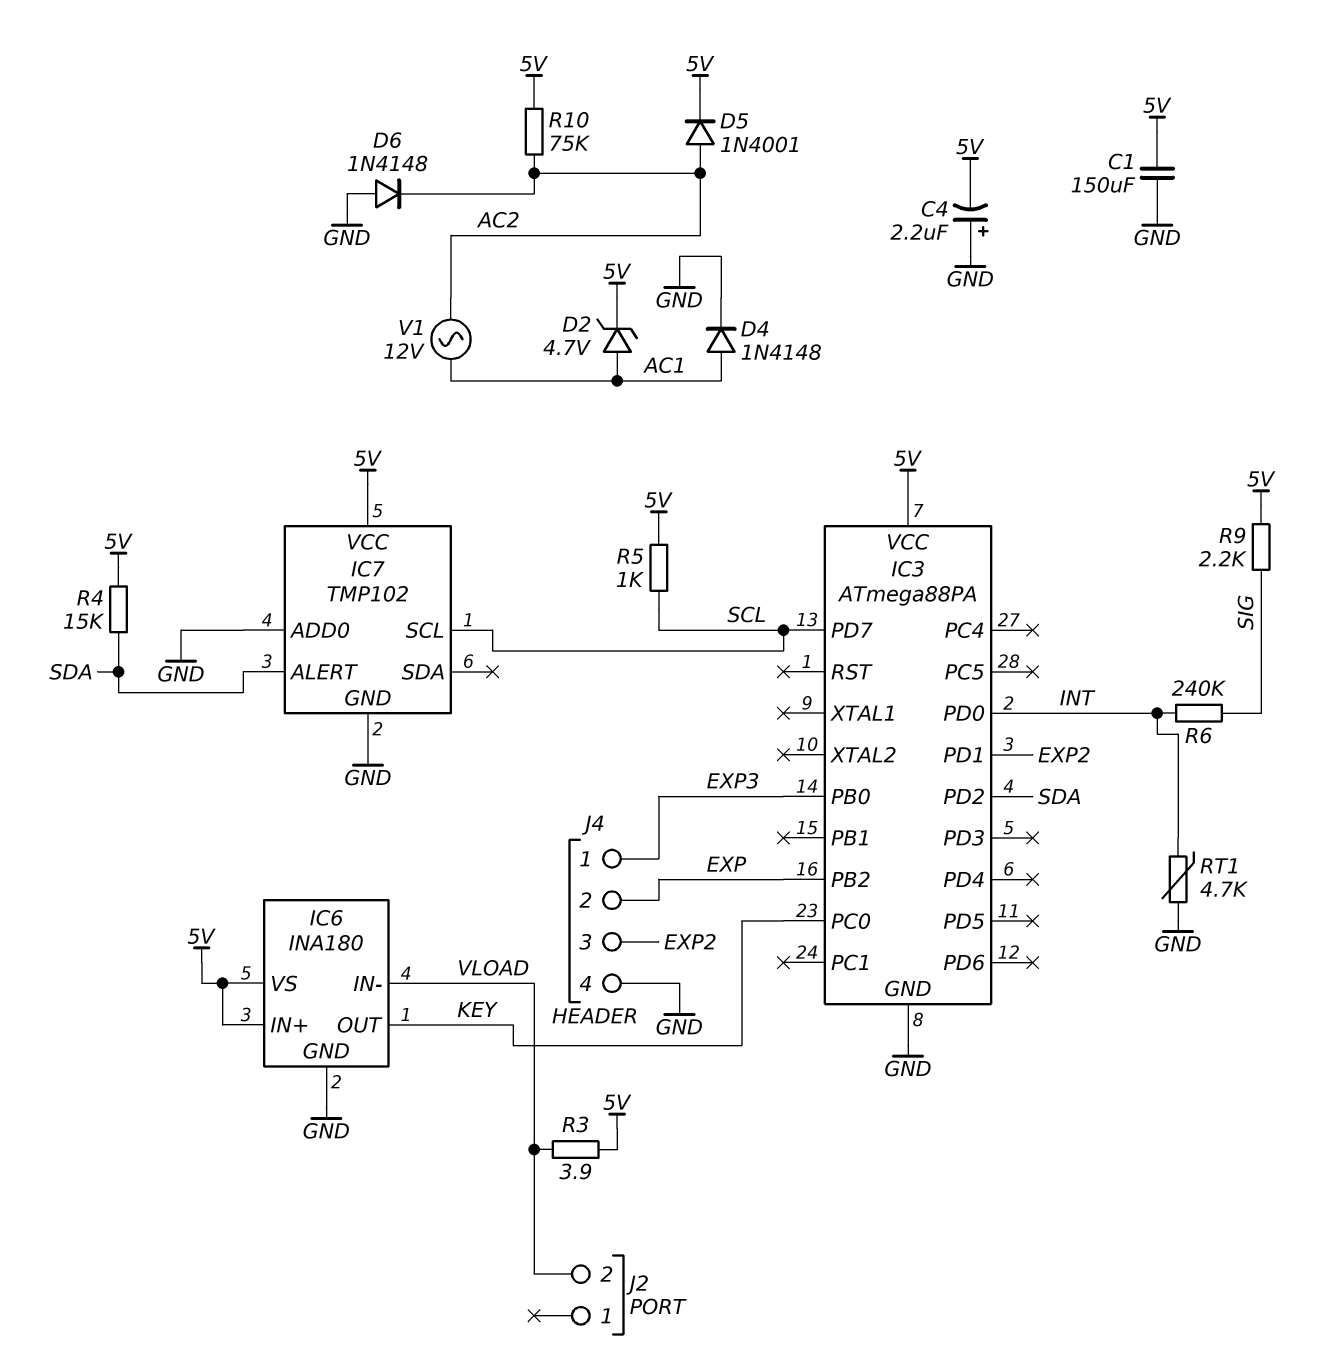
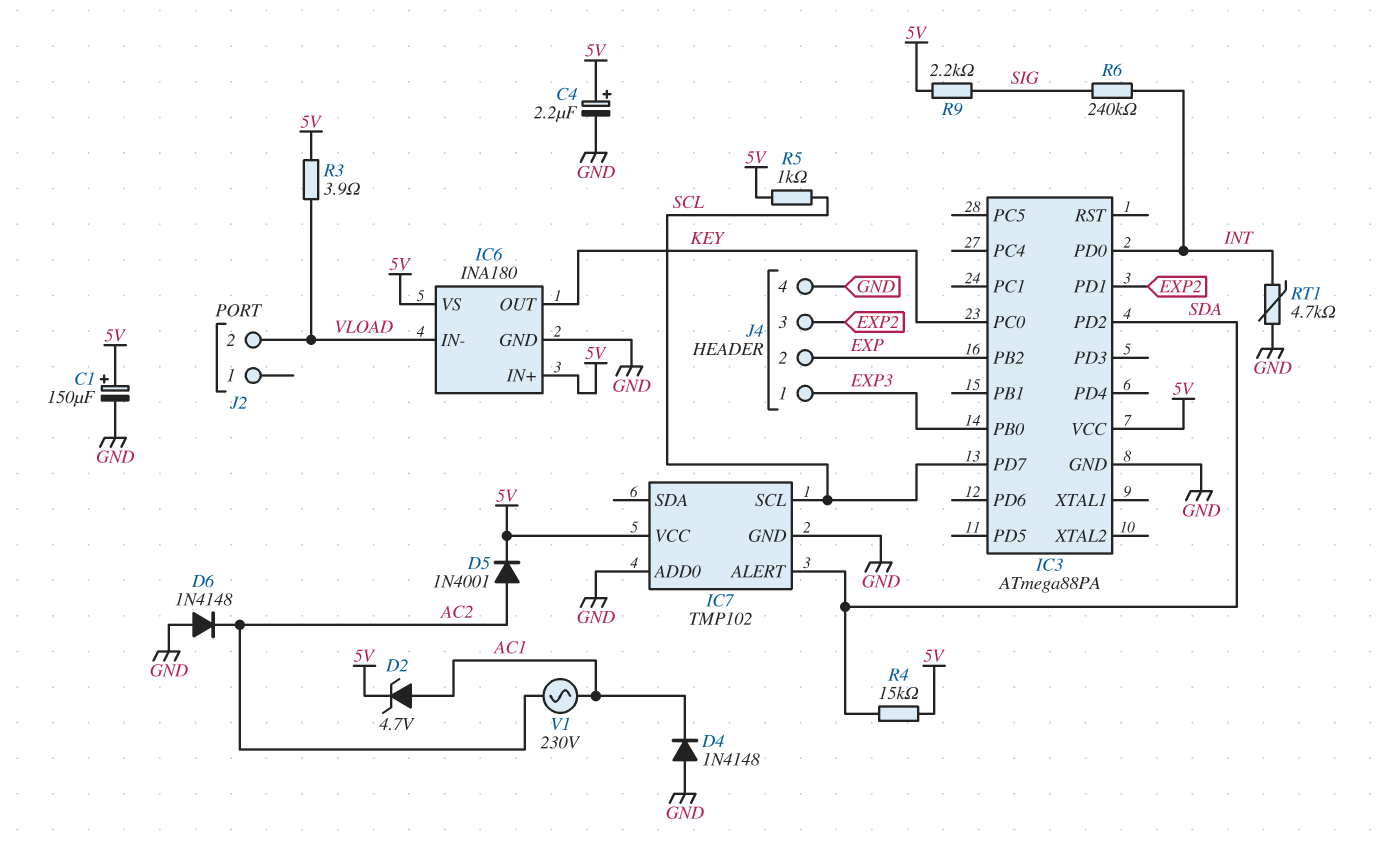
C1: 150uF (5V, GND) -> 150uF (plus 5V, minus GND)
C4: 2.2uF (plus GND, minus 5V) -> 2.2uF (plus 5V, minus GND)
D4: diode 1N4148 (A AC1, K GND) -> diode 1N4148 (A GND, K AC1)
R10: 75k (5V, AC2) -> none
V1: AC 12V (AC1, AC2) -> AC 230V (AC1, AC2)

